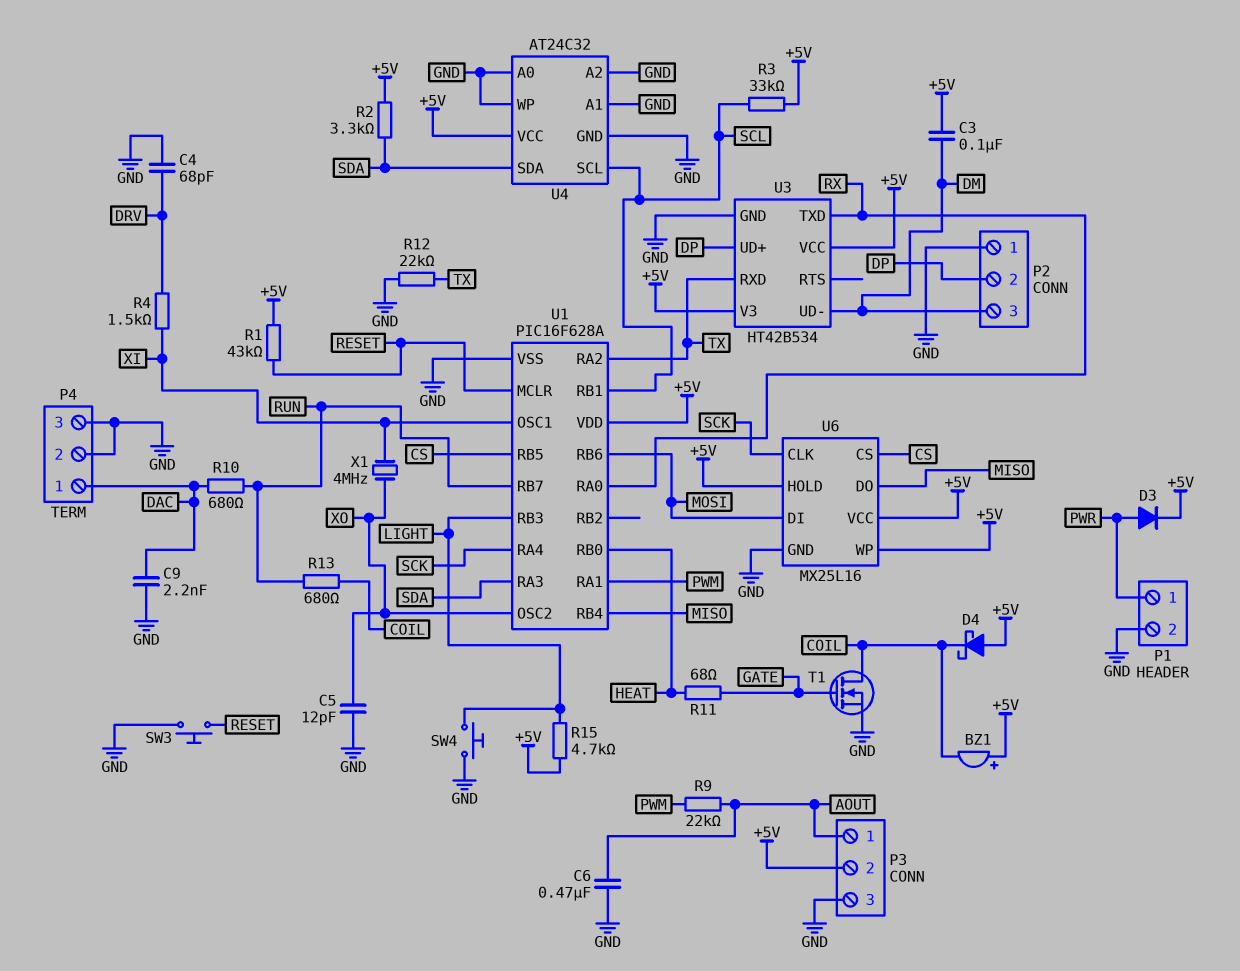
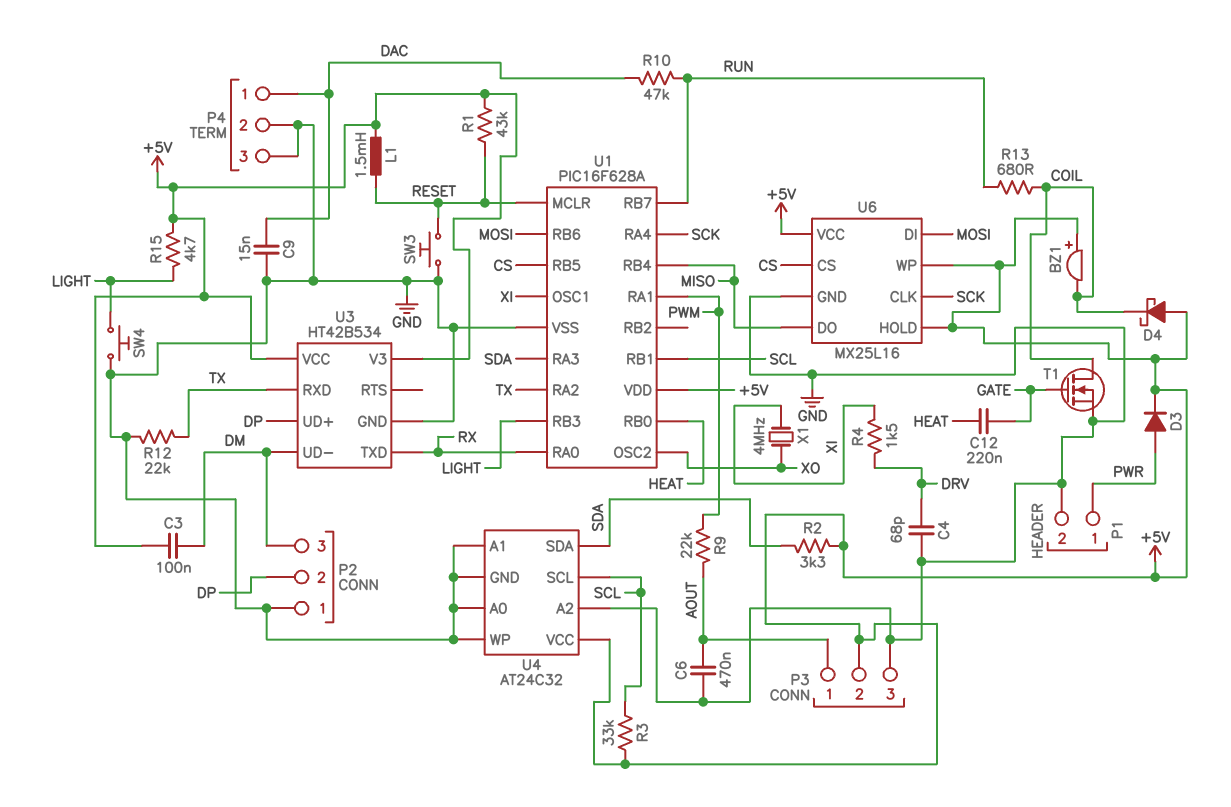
C5: 12pF (GND, XO) -> none
C9: 2.2nF (DAC, GND) -> 15nF (DAC, GND)
C12: none -> 220nF (GATE, HEAT)
L1: none -> 1.5mH (+5V, RESET)
R10: 680 (DAC, RUN) -> 47k (DAC, RUN)
R11: 68 (GATE, HEAT) -> none

